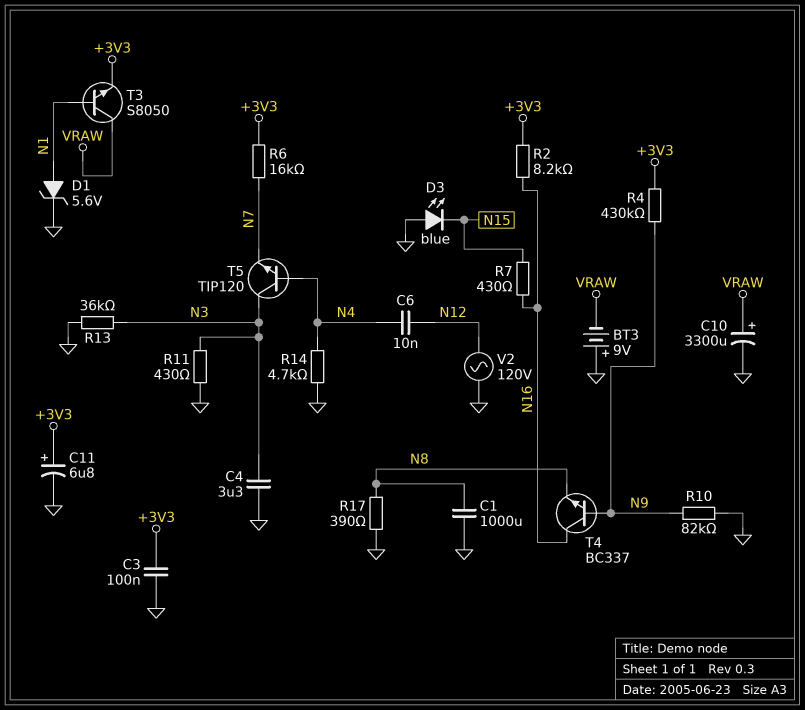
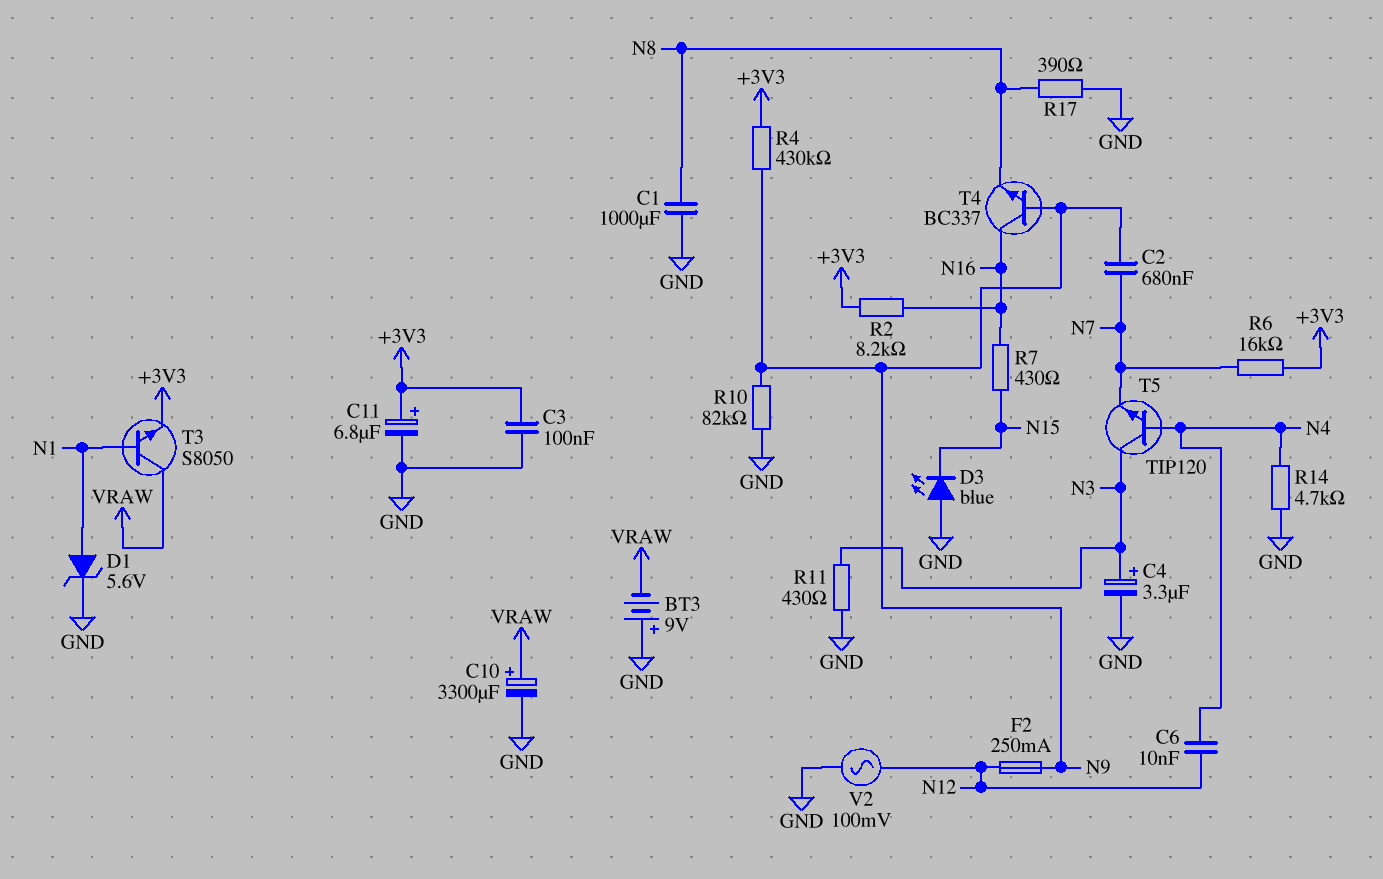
C2: none -> 680nF (N7, N9)
C4: 3.3uF (GND, N3) -> 3.3uF (plus N3, minus GND)
F2: none -> 250mA (N9, N12)
R13: 36k (GND, N3) -> none
V2: AC 120V (GND, N12) -> AC 100mV (GND, N12)

